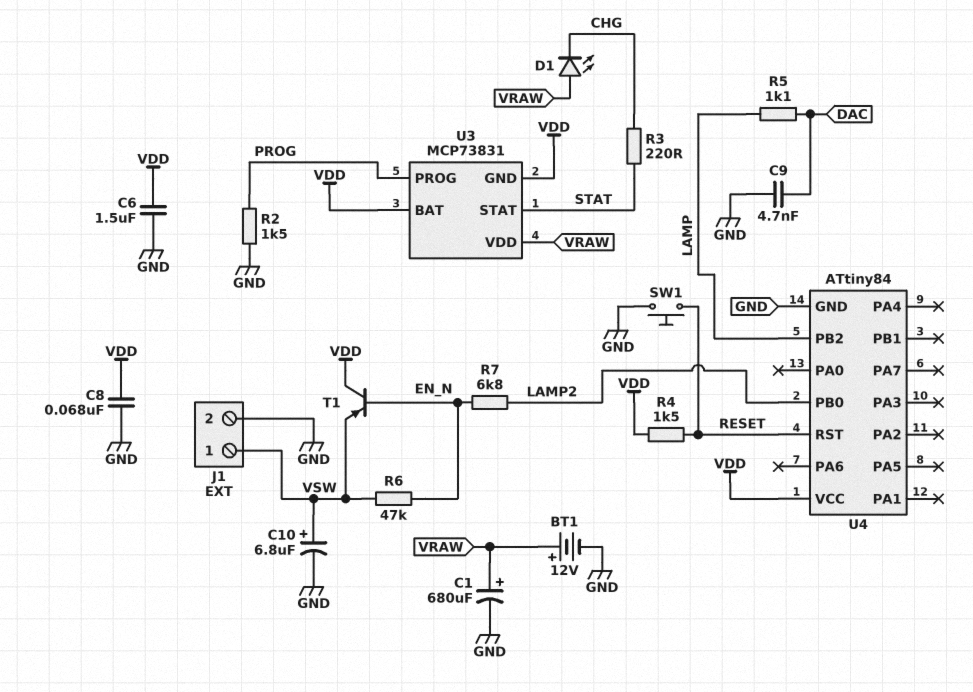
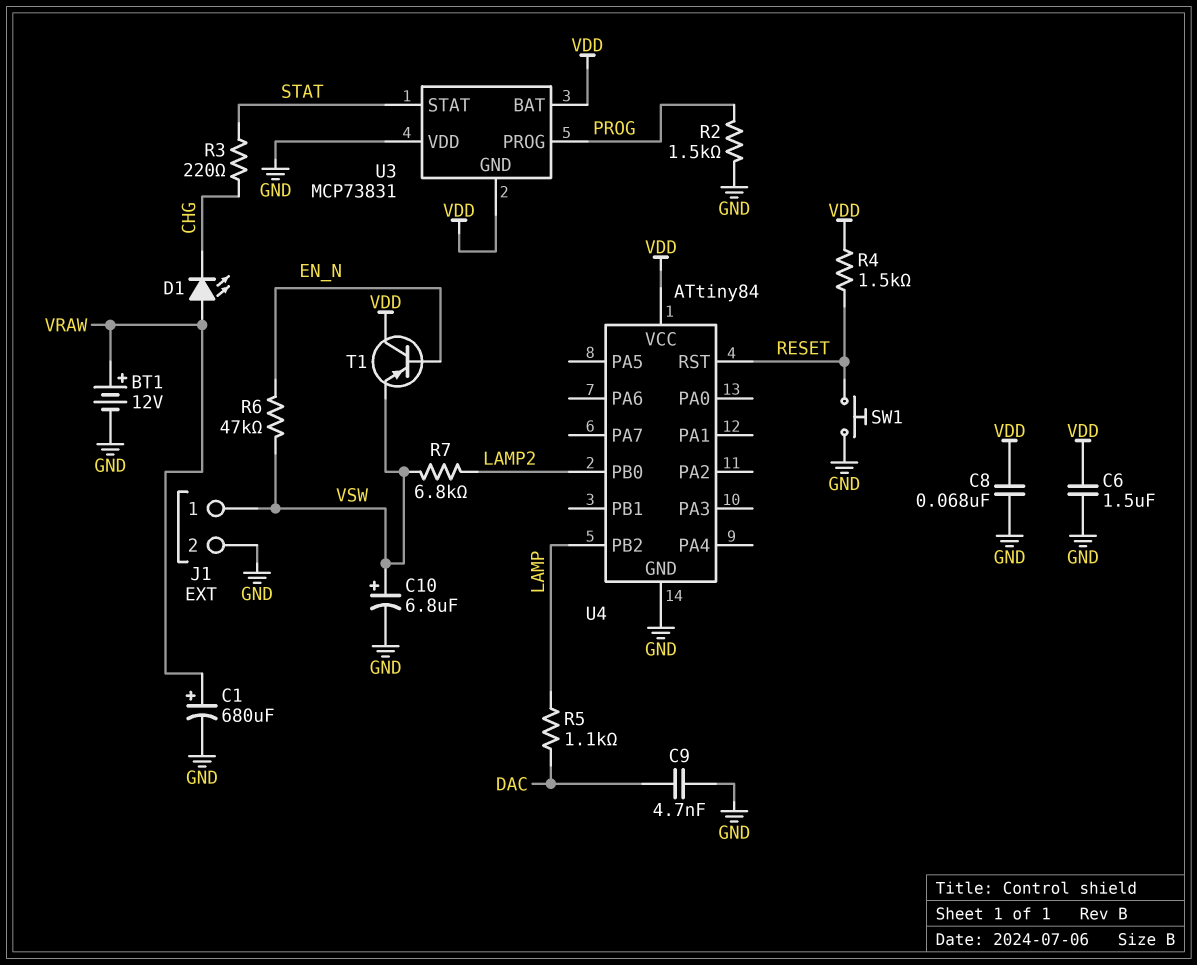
R7: 6.8k (EN_N, LAMP2) -> 6.8k (LAMP2, VSW)
U3 pin VDD: VRAW -> GND

